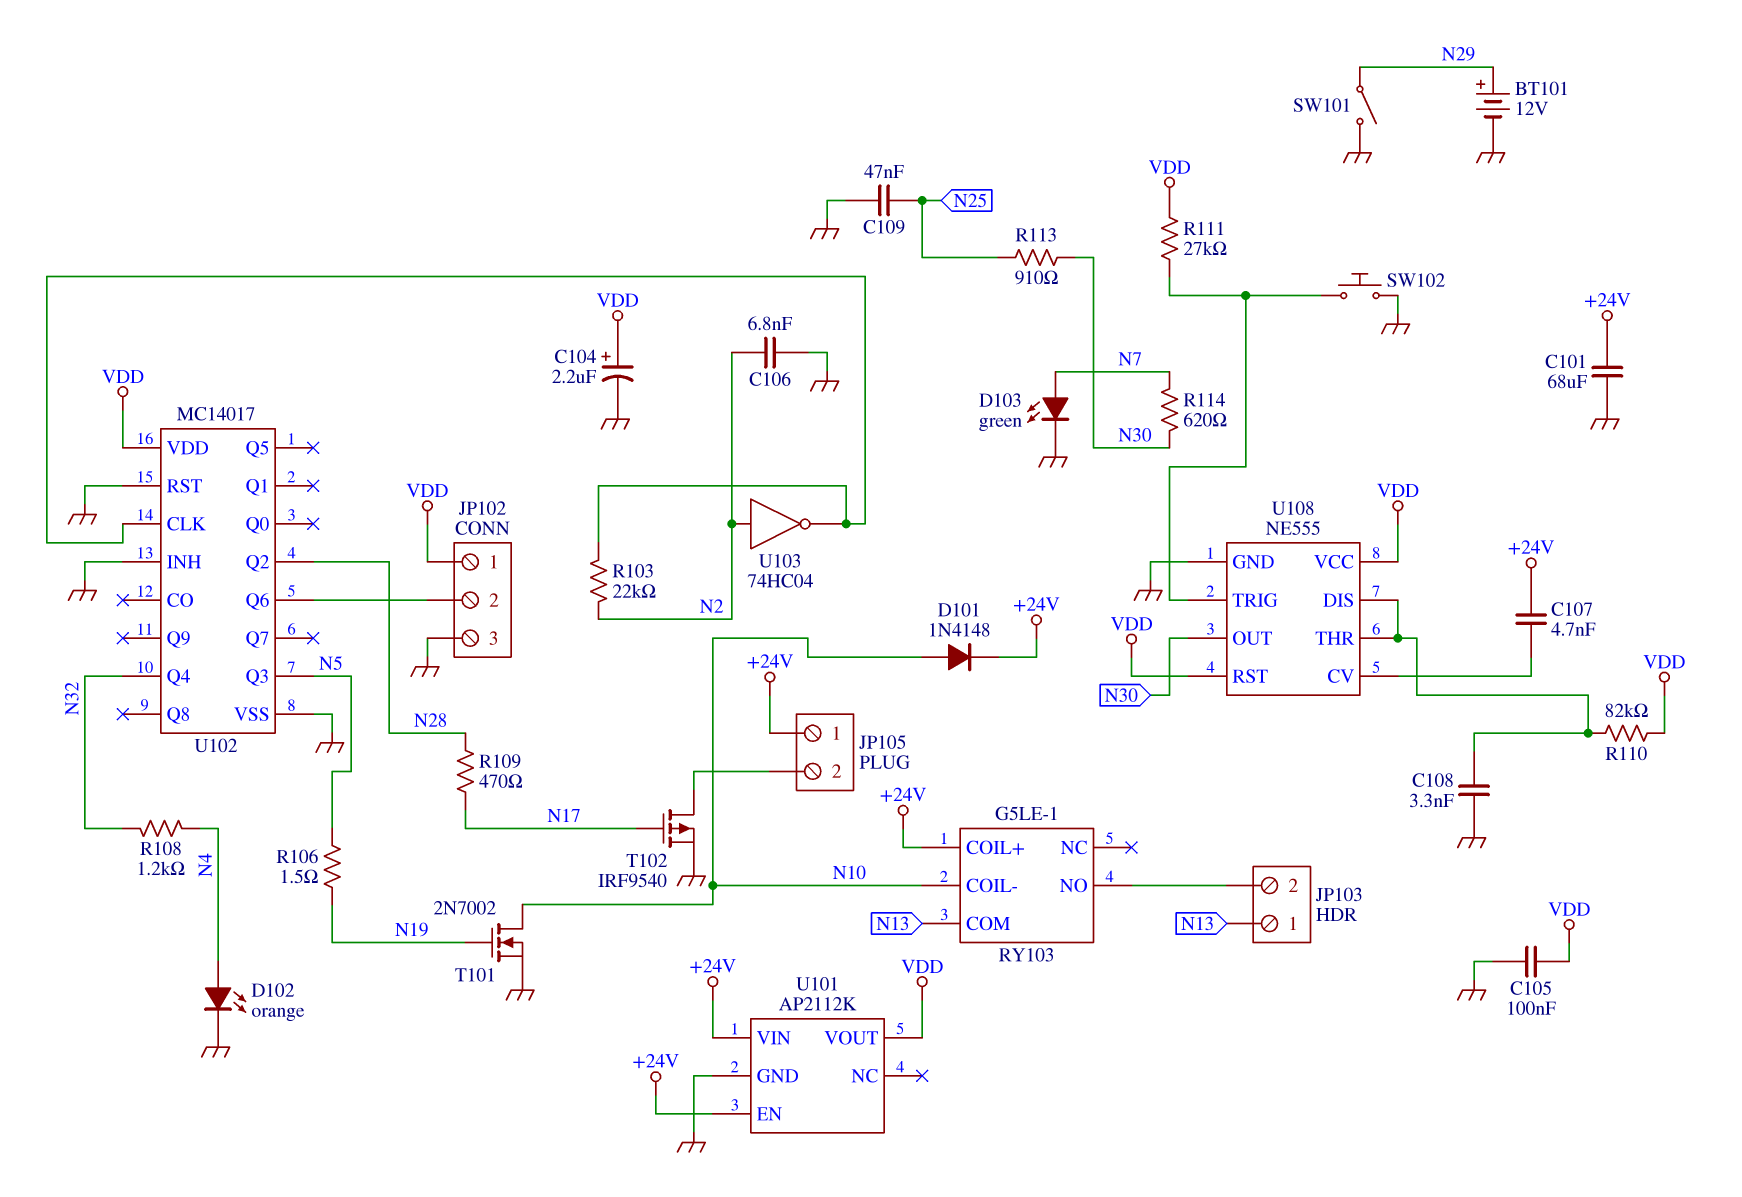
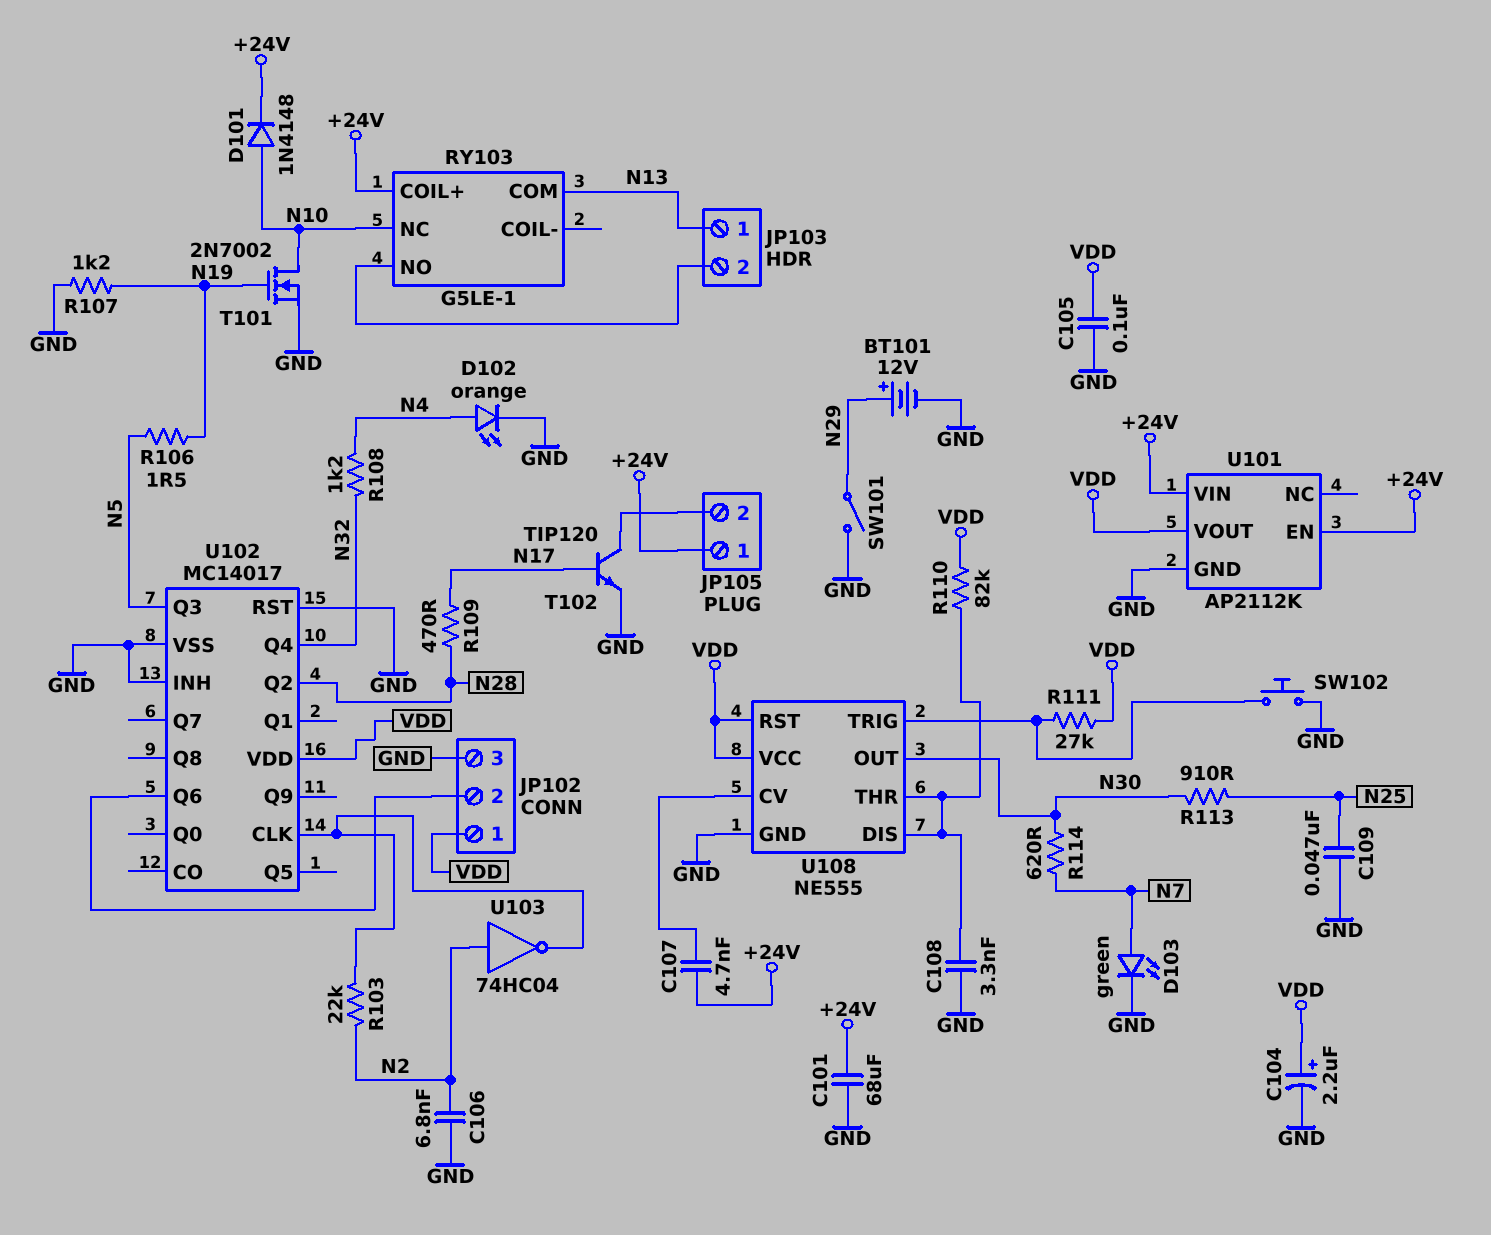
R107: none -> 1.2k (GND, N19)
RY103 pin COIL-: N10 -> none
RY103 pin NC: none -> N10
T102: PMOS IRF9540 (G N17, D JP105/2, S GND) -> NPN TIP120 (B N17, C JP105/2, E GND)

